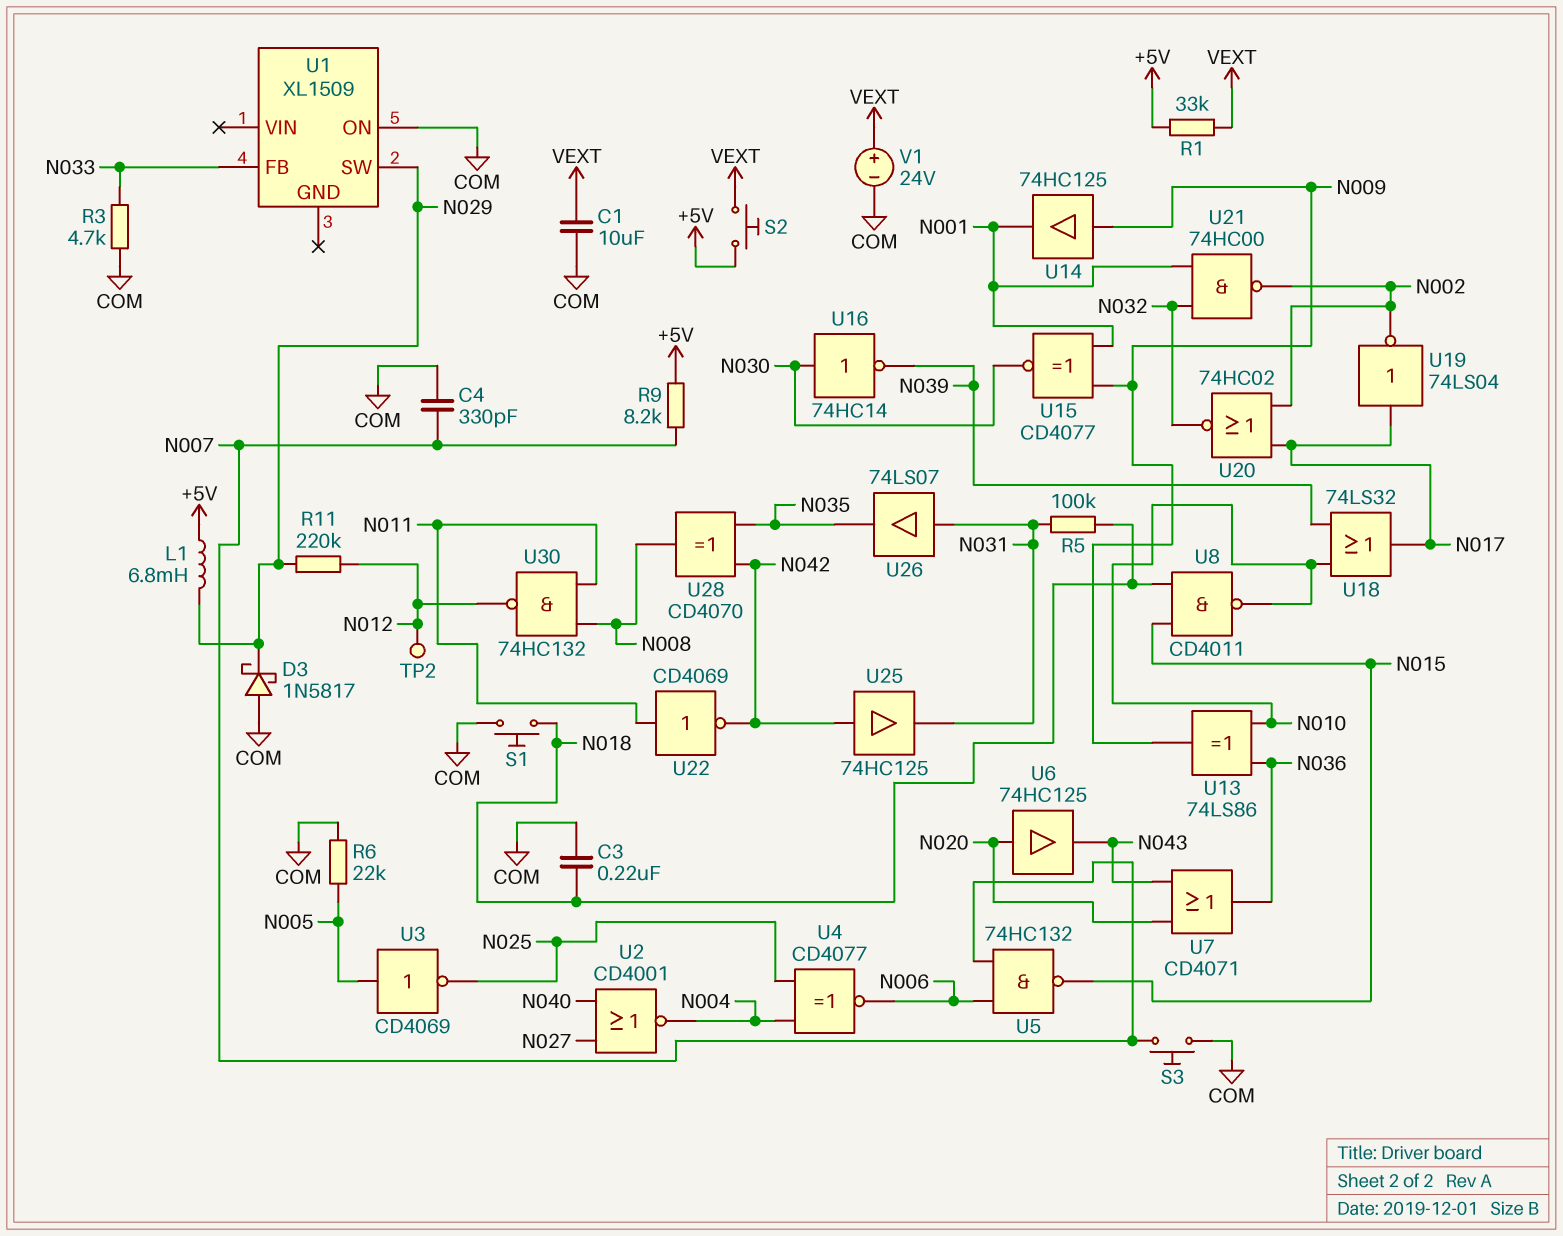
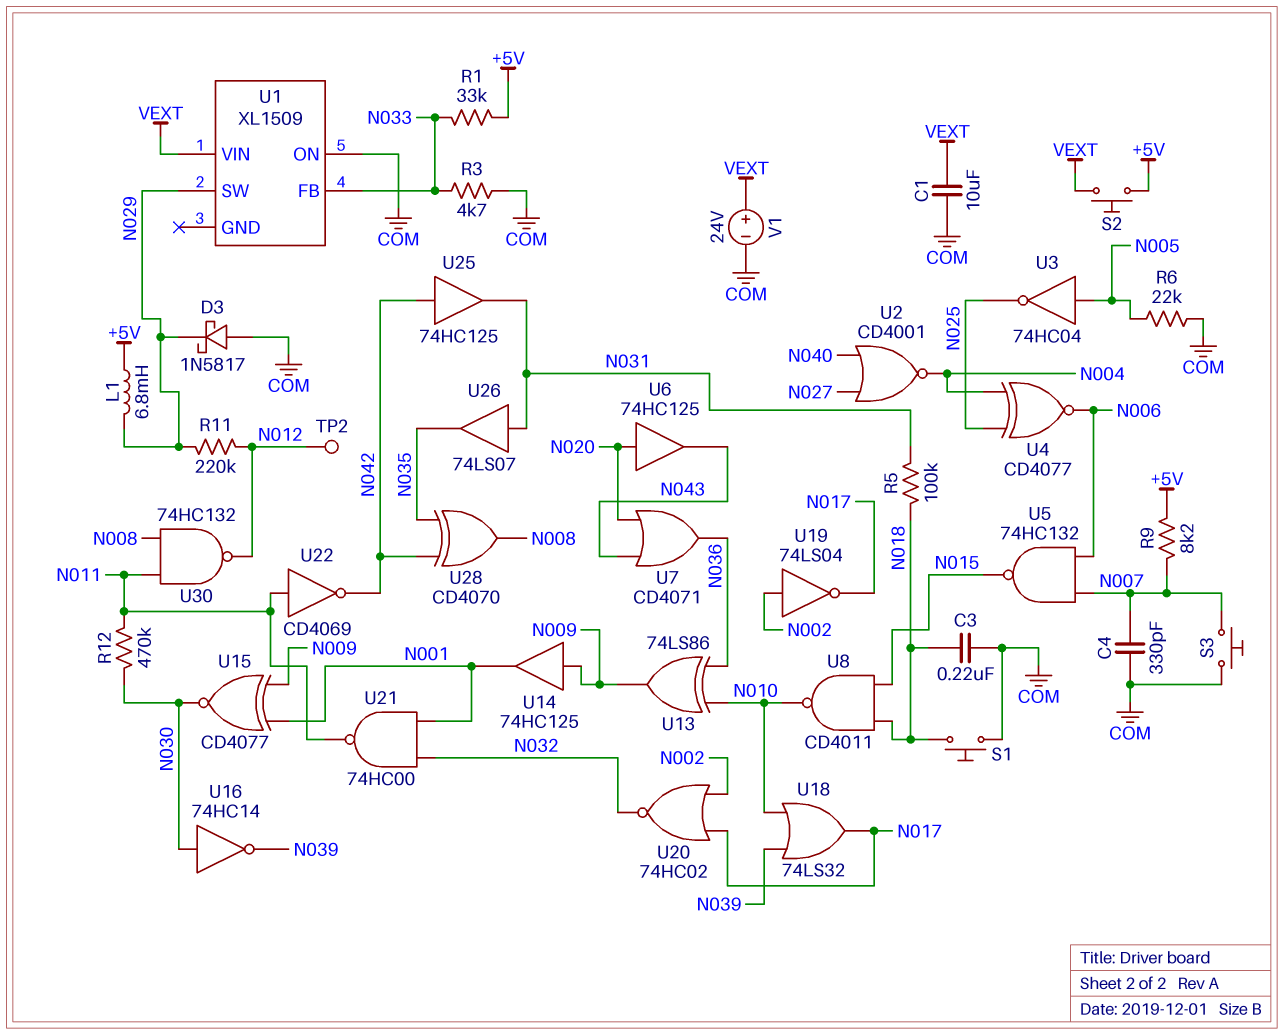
R1: 33k (+5V, VEXT) -> 33k (+5V, N033)
R12: none -> 470k (N011, N030)
U1 pin VIN: none -> VEXT
U3: NOT CD4069 (in N005, out N025) -> NOT 74HC04 (in N005, out N025)
U19: NOT 74LS04 (in N017, out N002) -> NOT 74LS04 (in N002, out N017)
U21: NAND 74HC00 (in N001, in N032, out N002) -> NAND 74HC00 (in N001, in N032, out N011)

